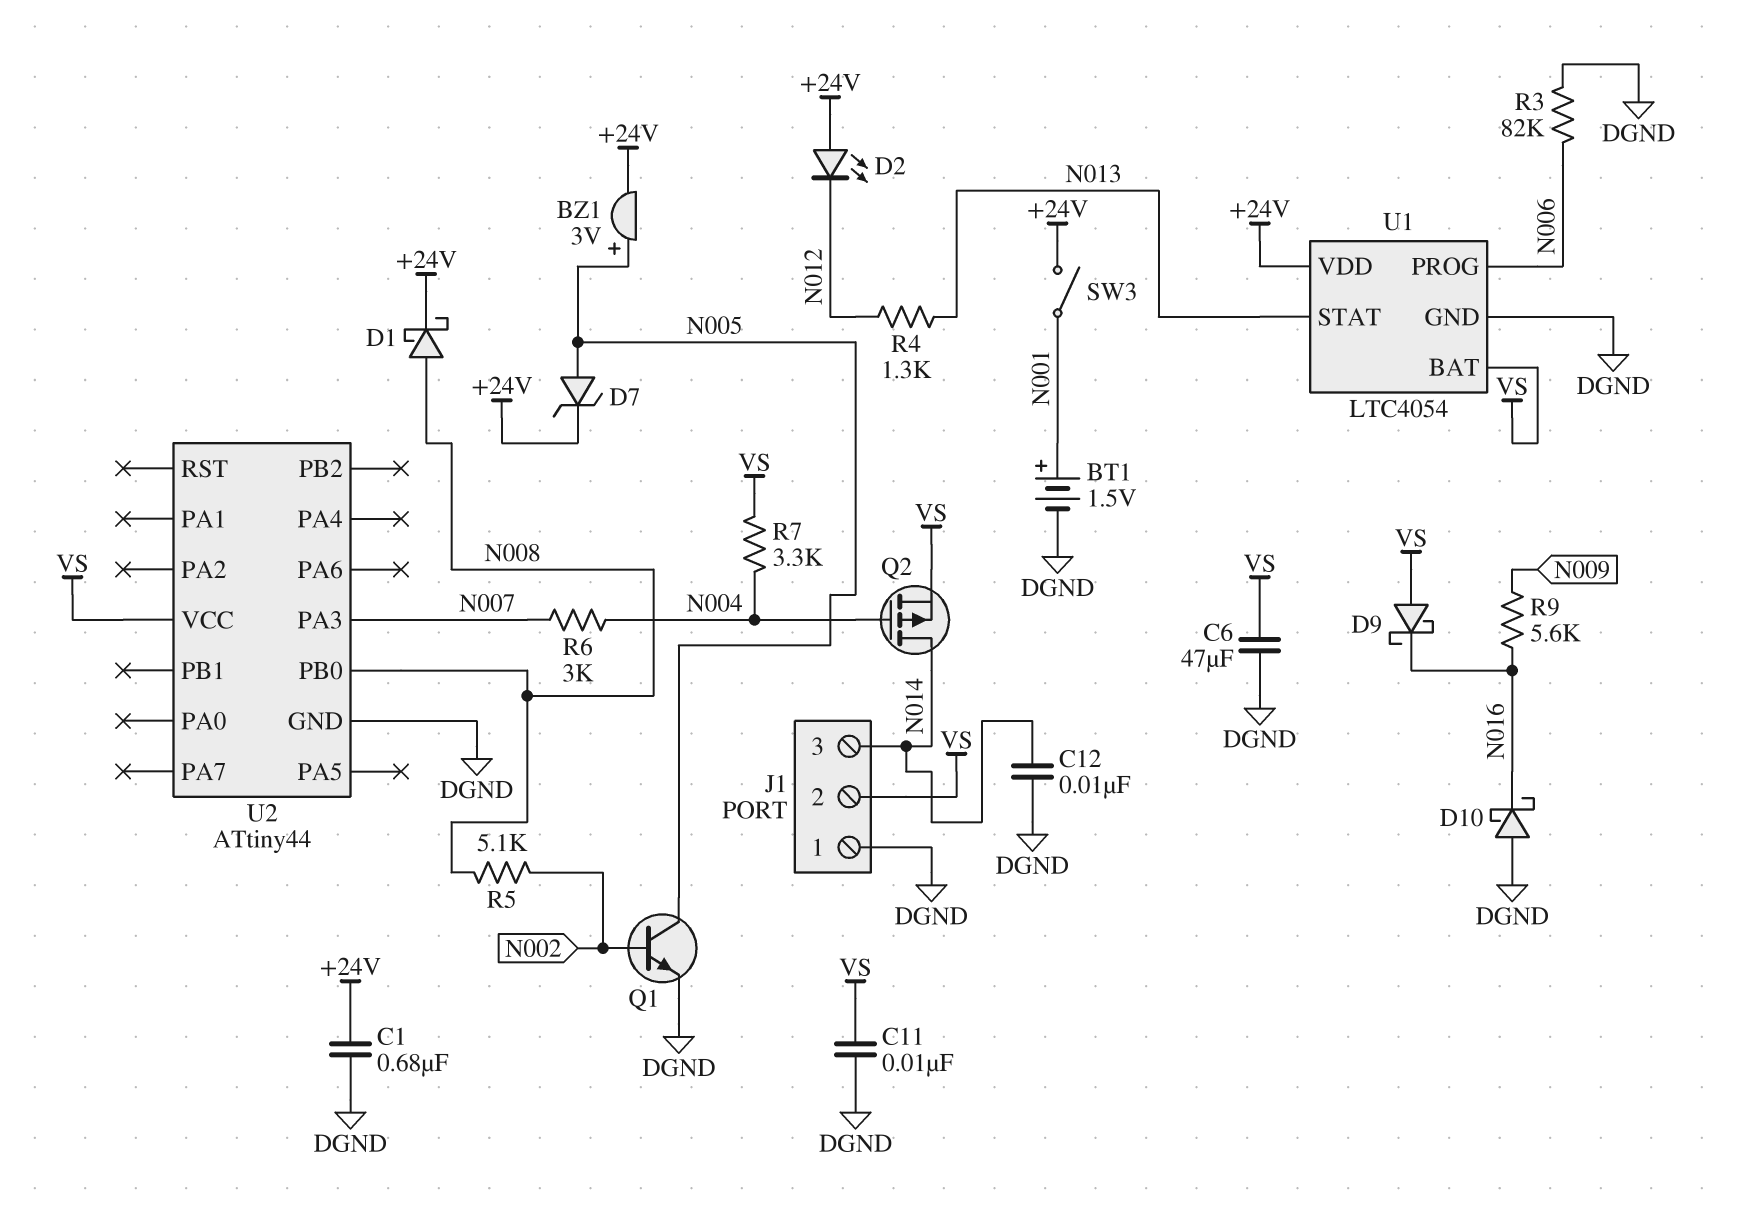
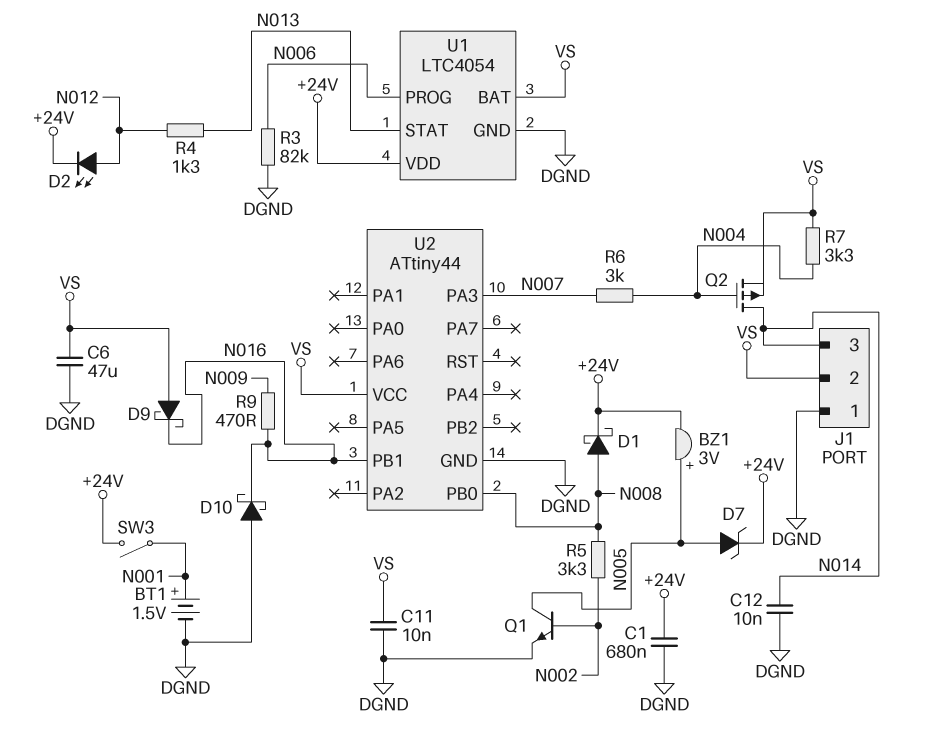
D2: LED (A +24V, K N012) -> LED (A N012, K +24V)
R5: 5.1k (N002, N008) -> 3.3k (N002, N008)
R9: 5.6k (N009, N016) -> 470 (N009, N016)
U2 pin PB1: none -> N016

